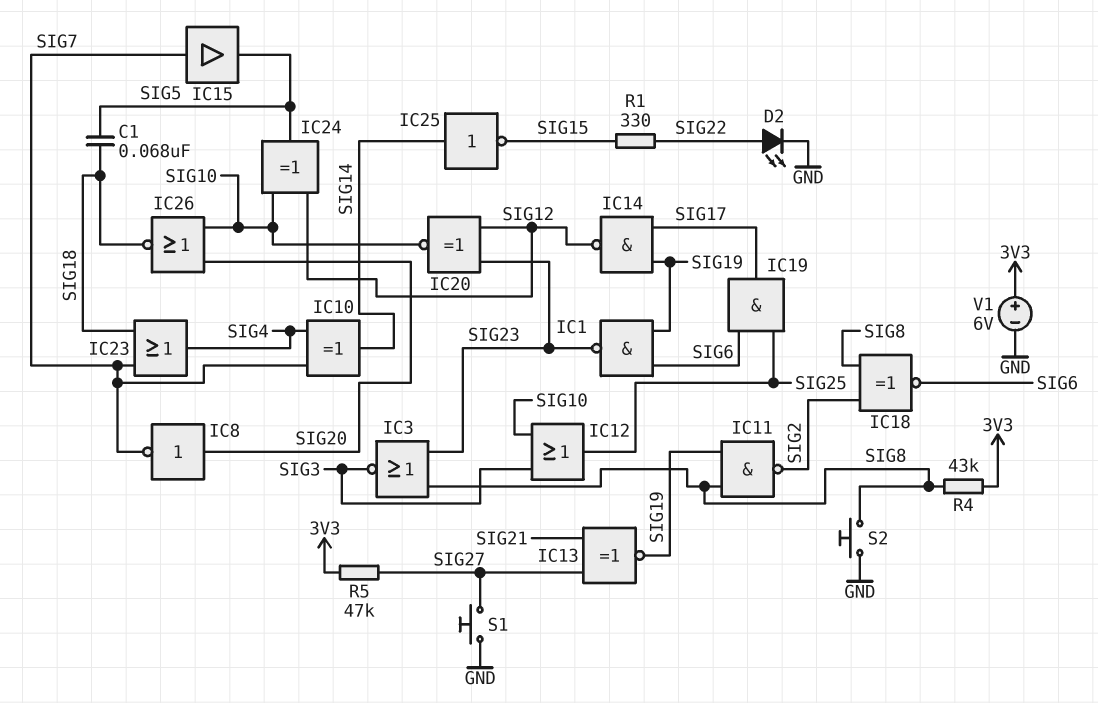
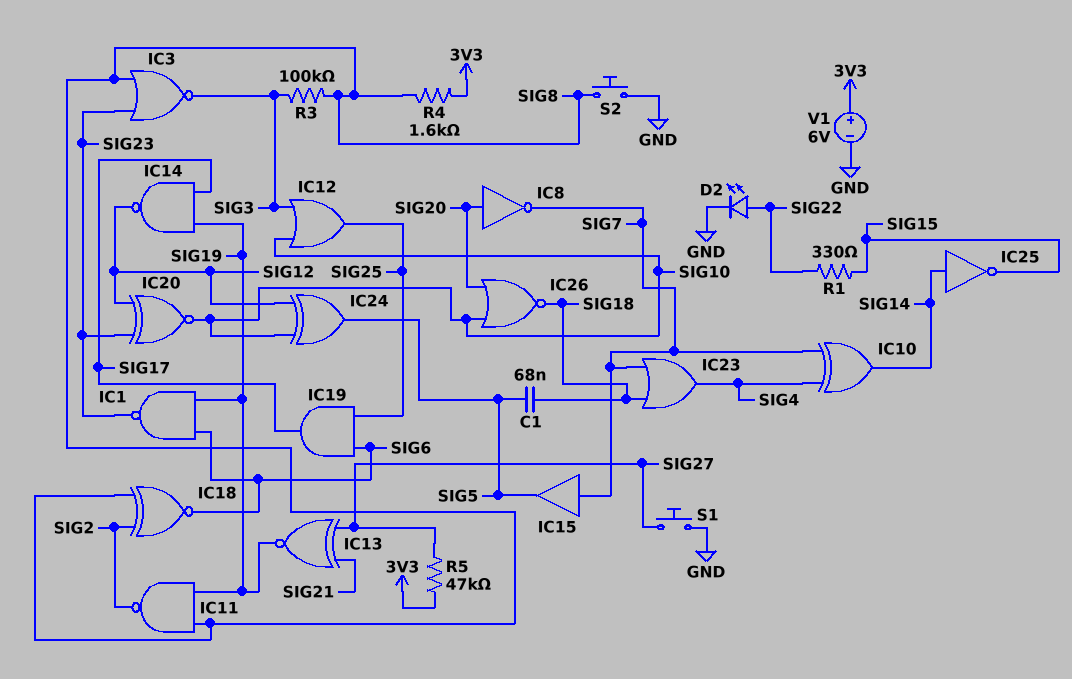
R3: none -> 100k (SIG3, SIG8)
R4: 43k (3V3, SIG8) -> 1.6k (3V3, SIG8)

